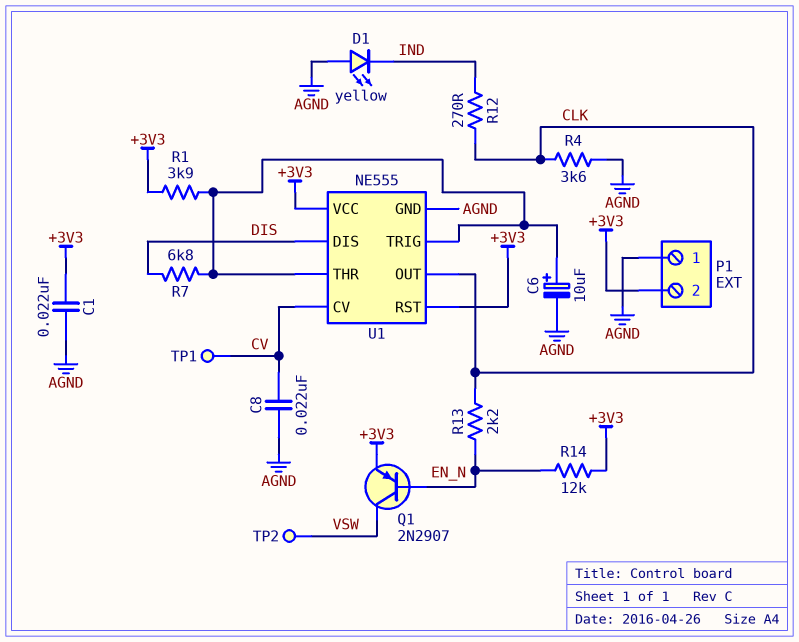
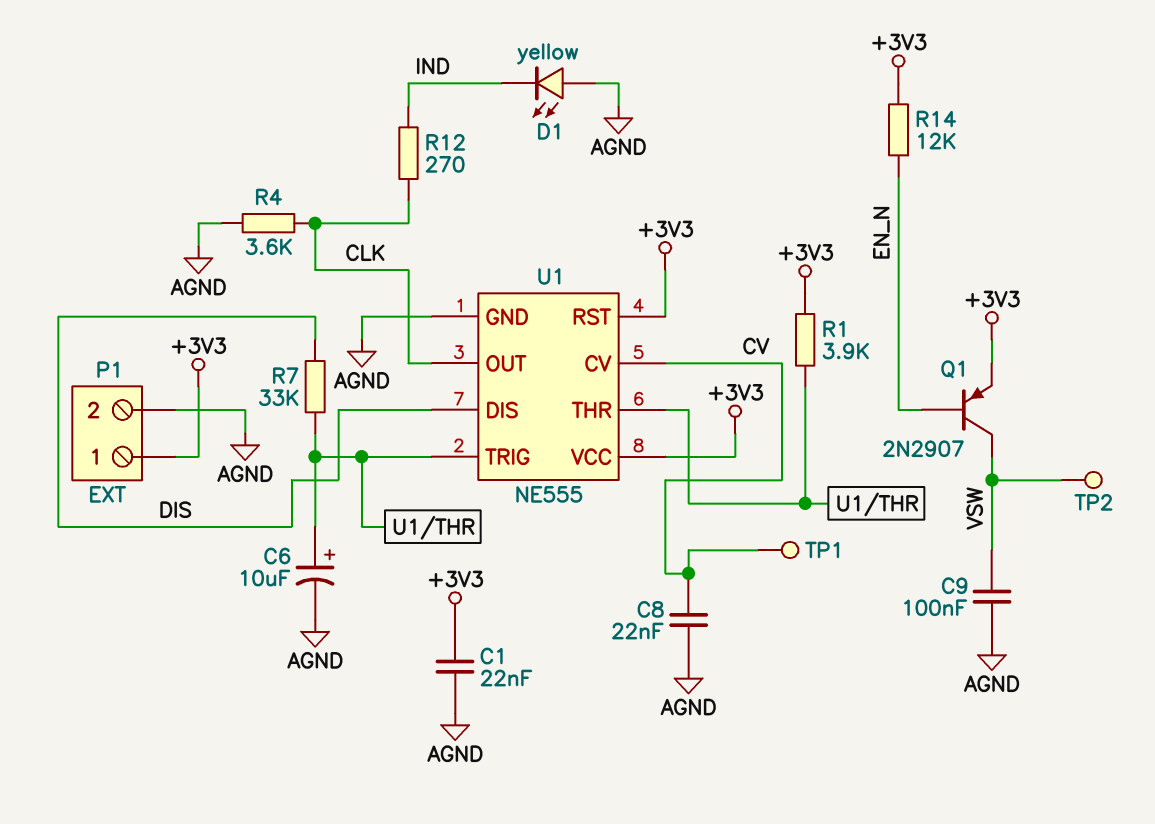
C9: none -> 100nF (AGND, VSW)
P1 pin 1: AGND -> +3V3
P1 pin 2: +3V3 -> AGND
R7: 6.8k (DIS, U1/THR) -> 33k (DIS, U1/THR)
R13: 2.2k (CLK, EN_N) -> none

